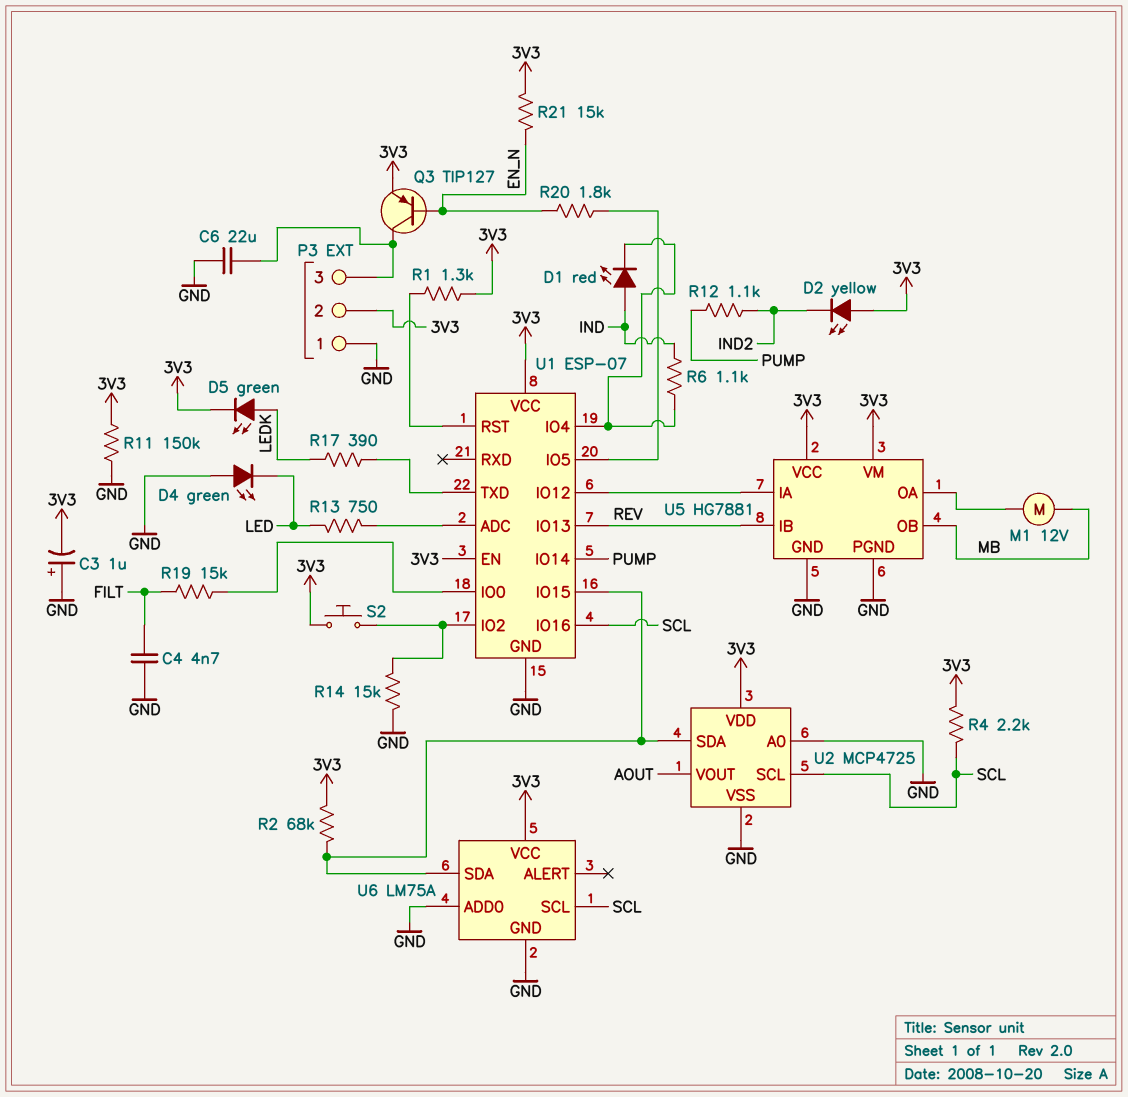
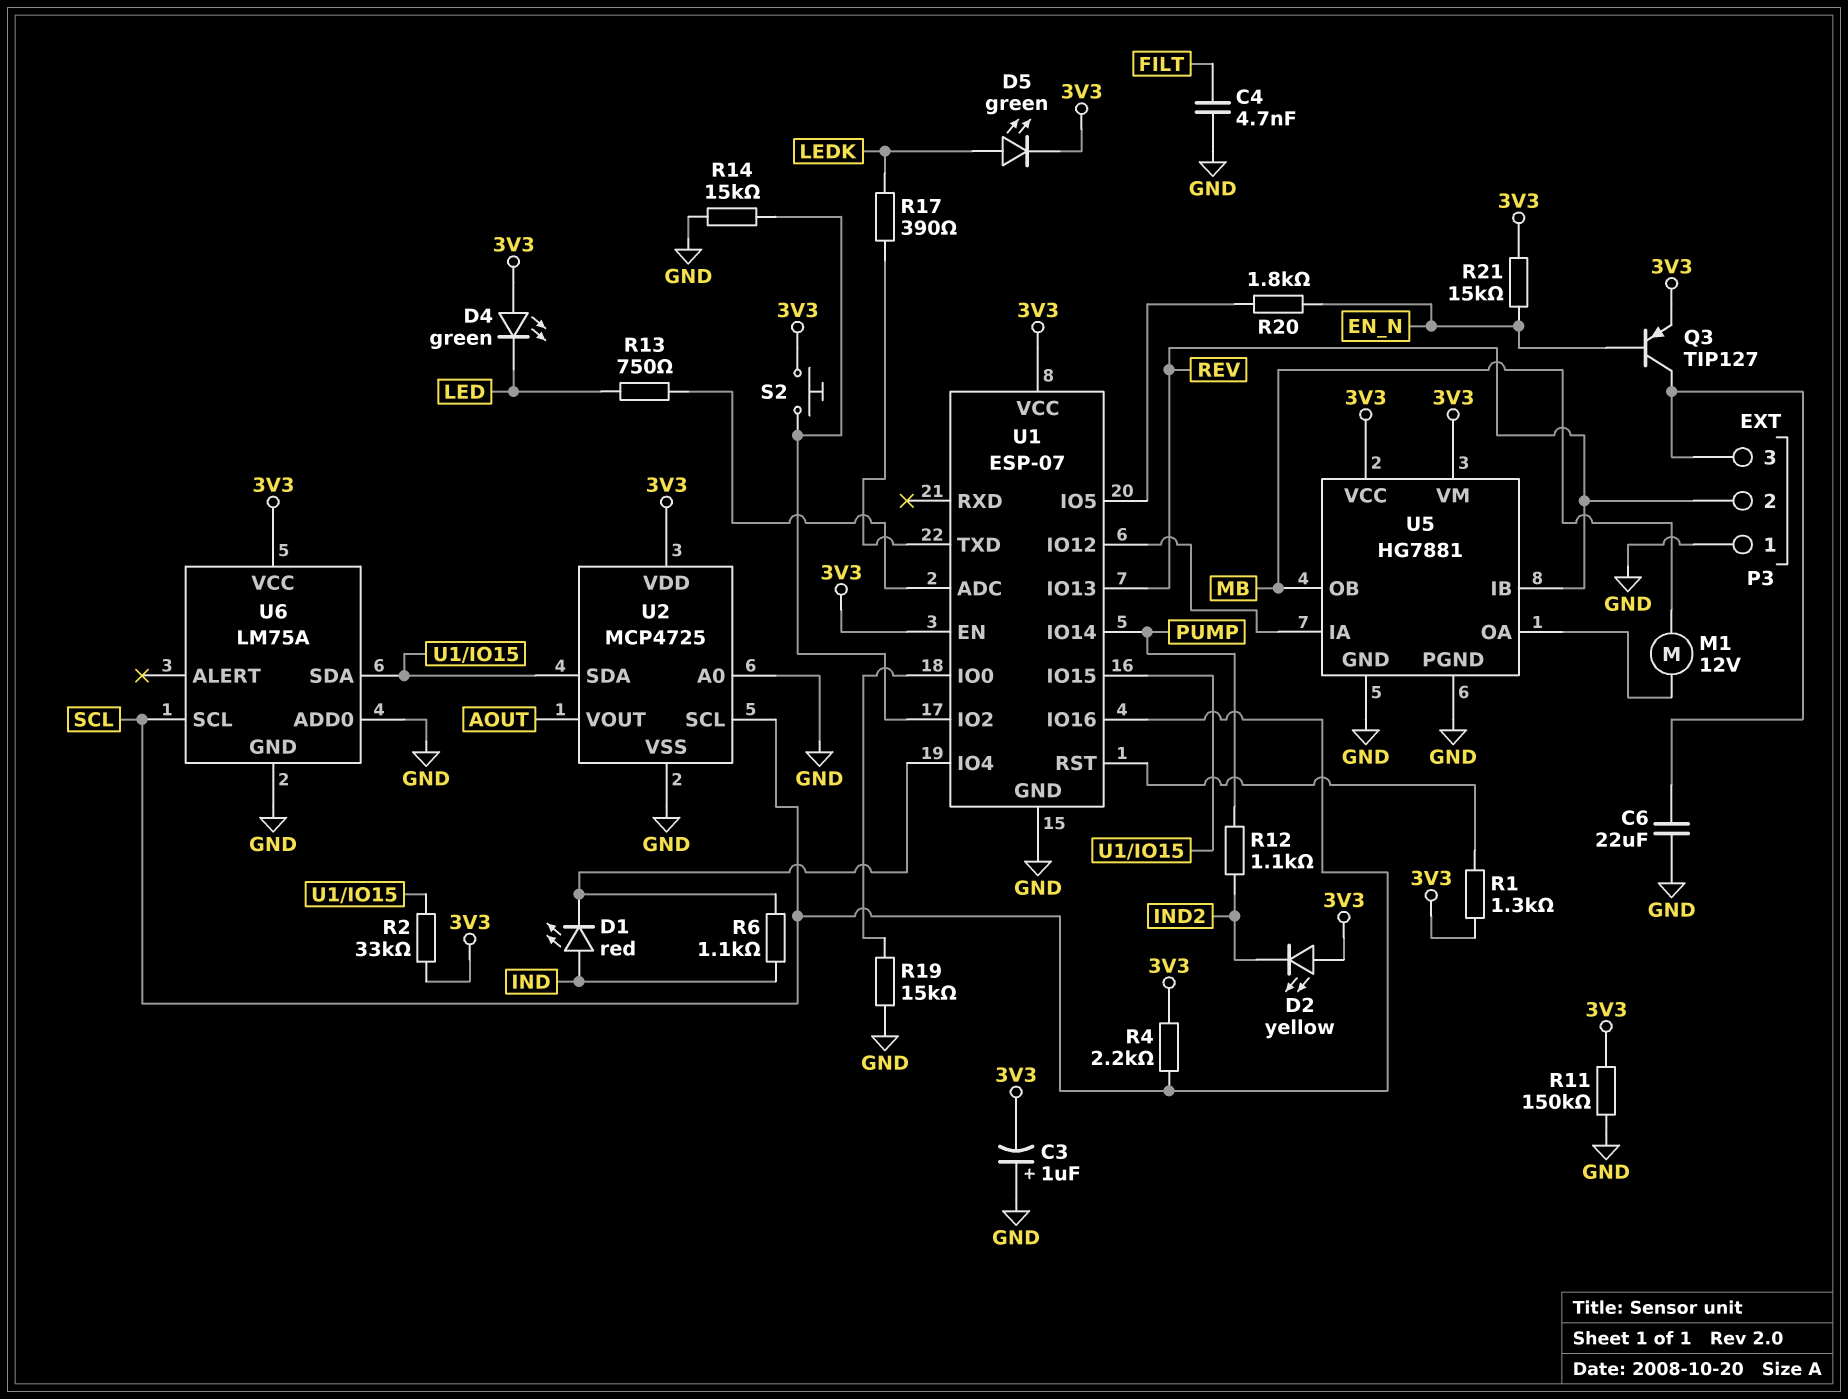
D4: LED green (A GND, K LED) -> LED green (A 3V3, K LED)
P3 pin 2: 3V3 -> REV
R2: 68k (3V3, U1/IO15) -> 33k (3V3, U1/IO15)
R19: 15k (FILT, U1/IO0) -> 15k (GND, U1/IO0)

